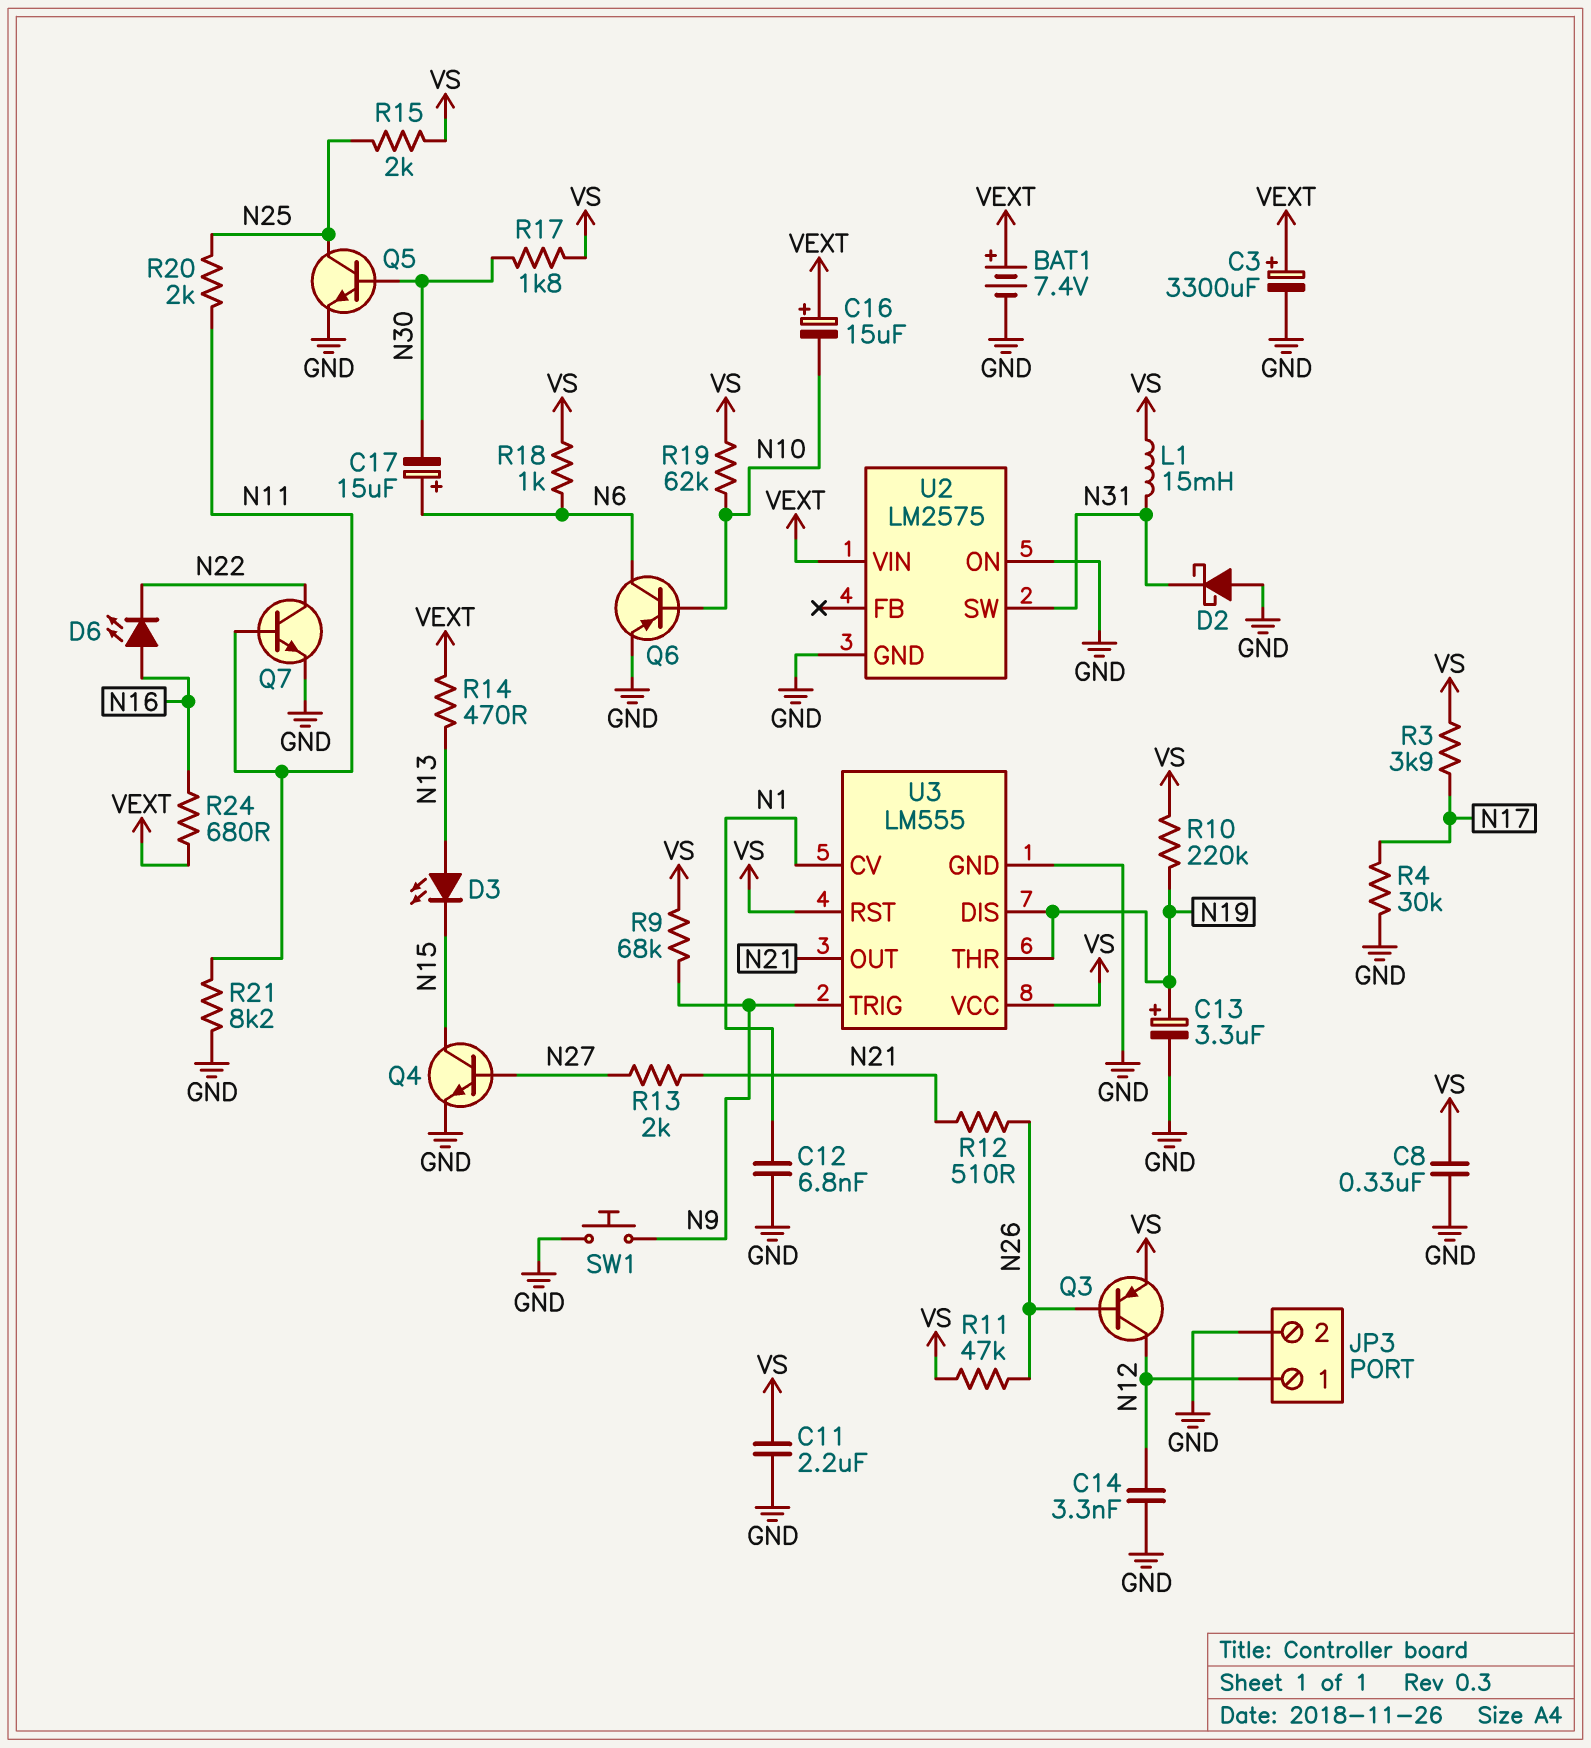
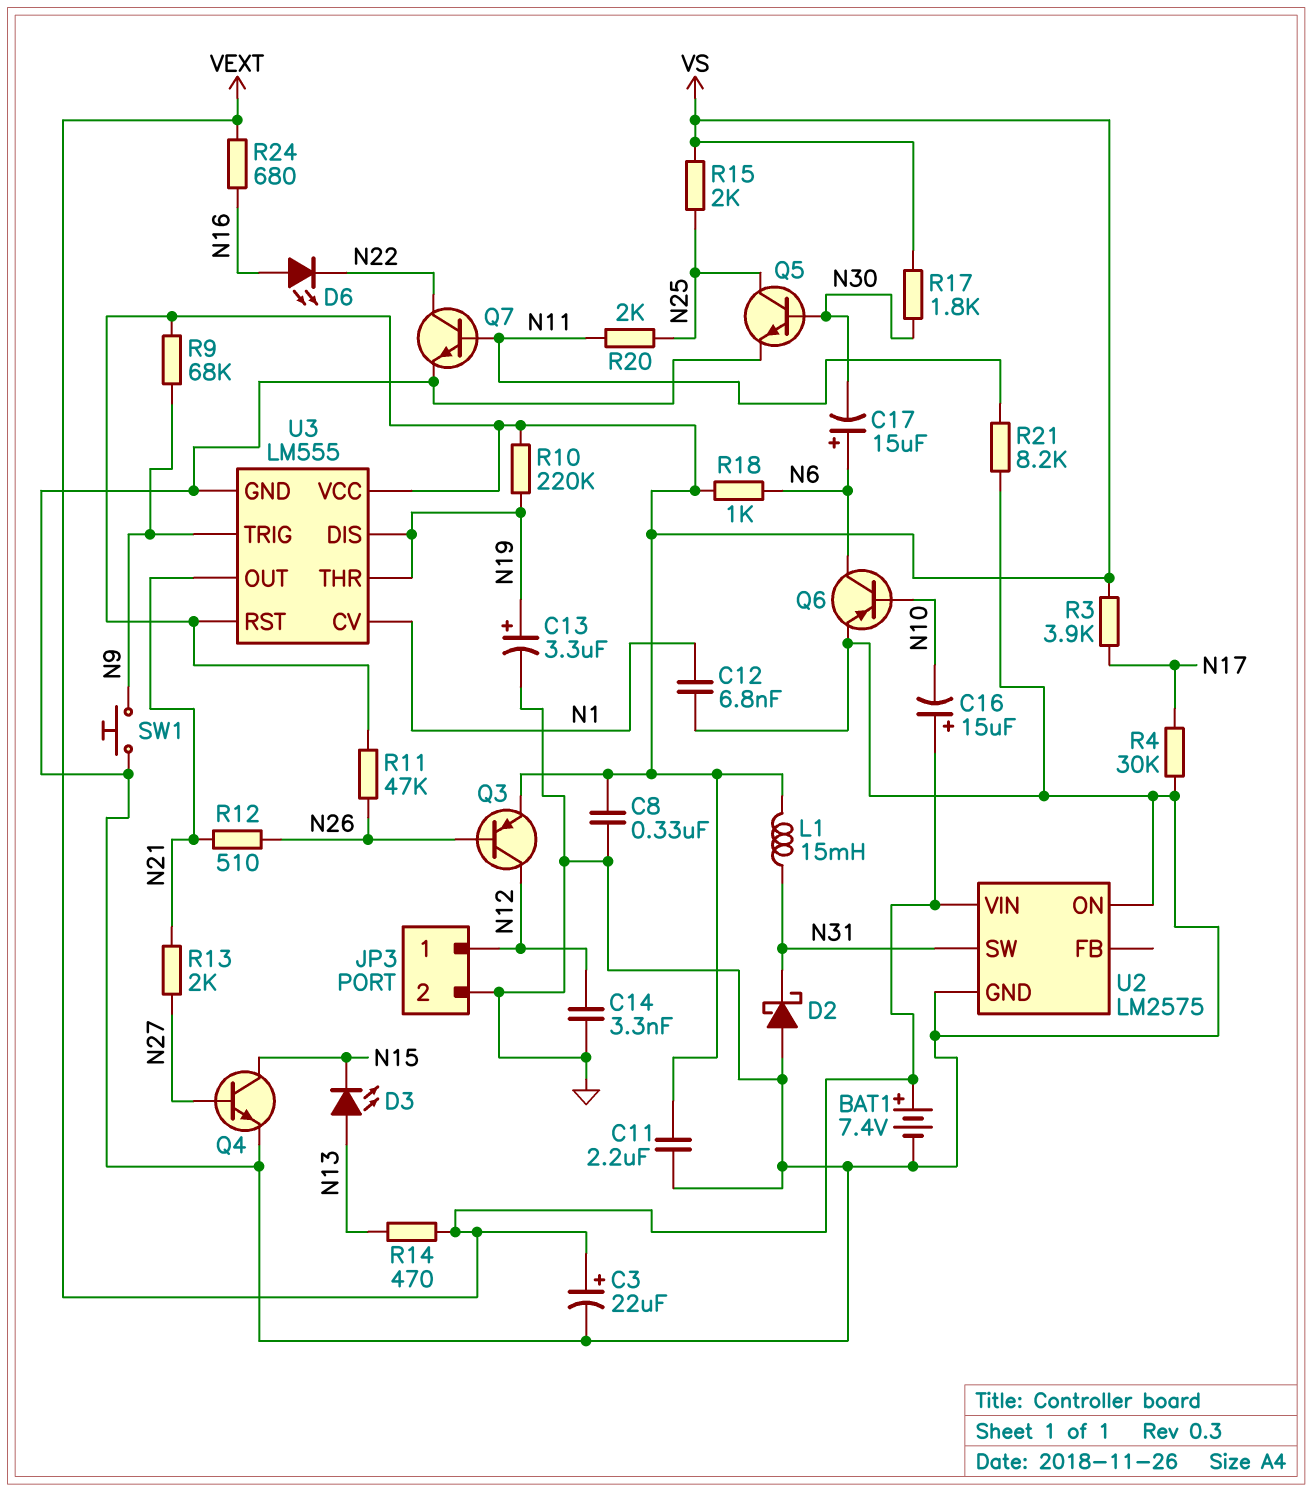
C3: 3300uF (plus VEXT, minus GND) -> 22uF (plus VEXT, minus GND)
R19: 62k (N10, VS) -> none

